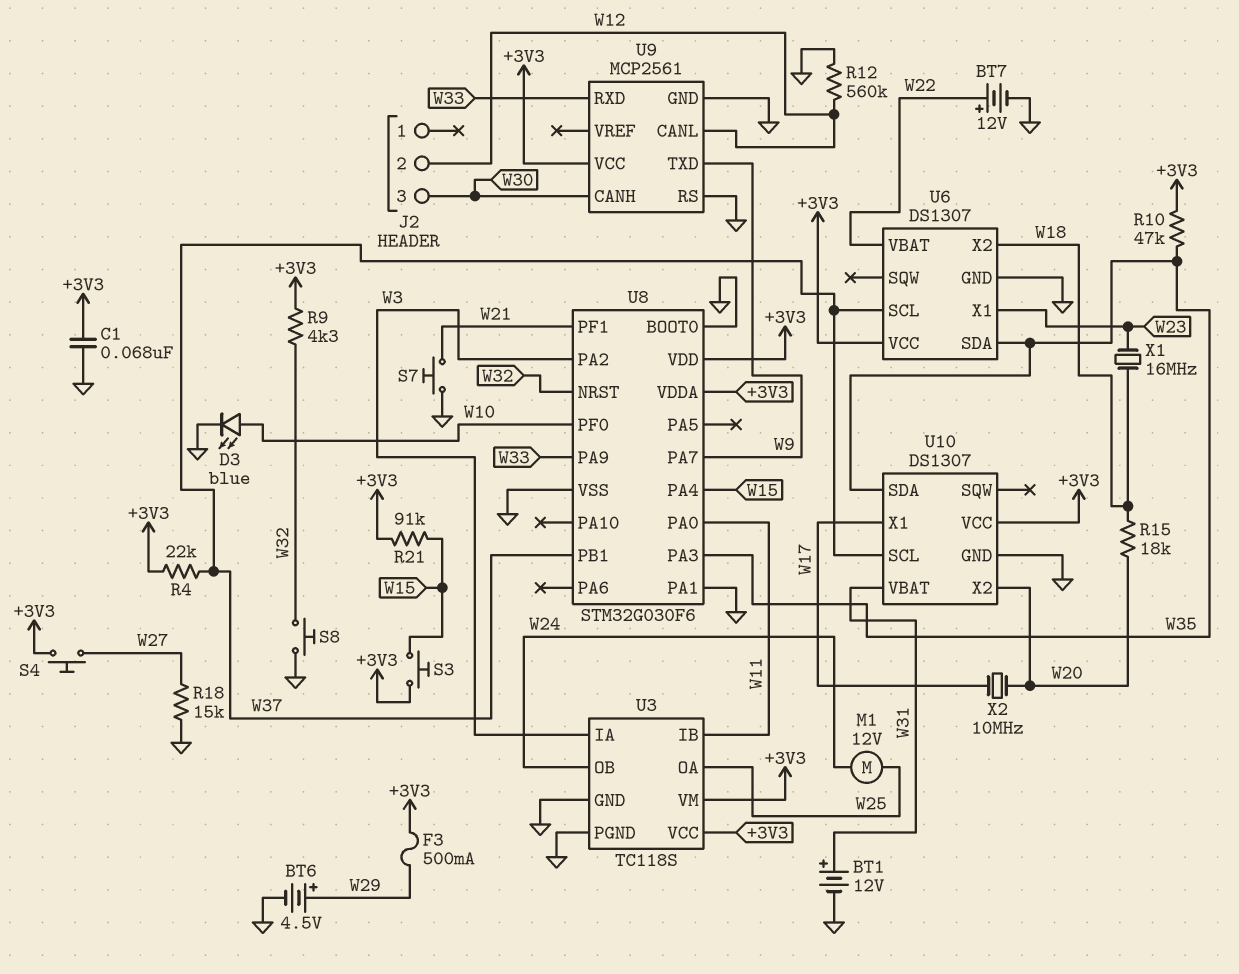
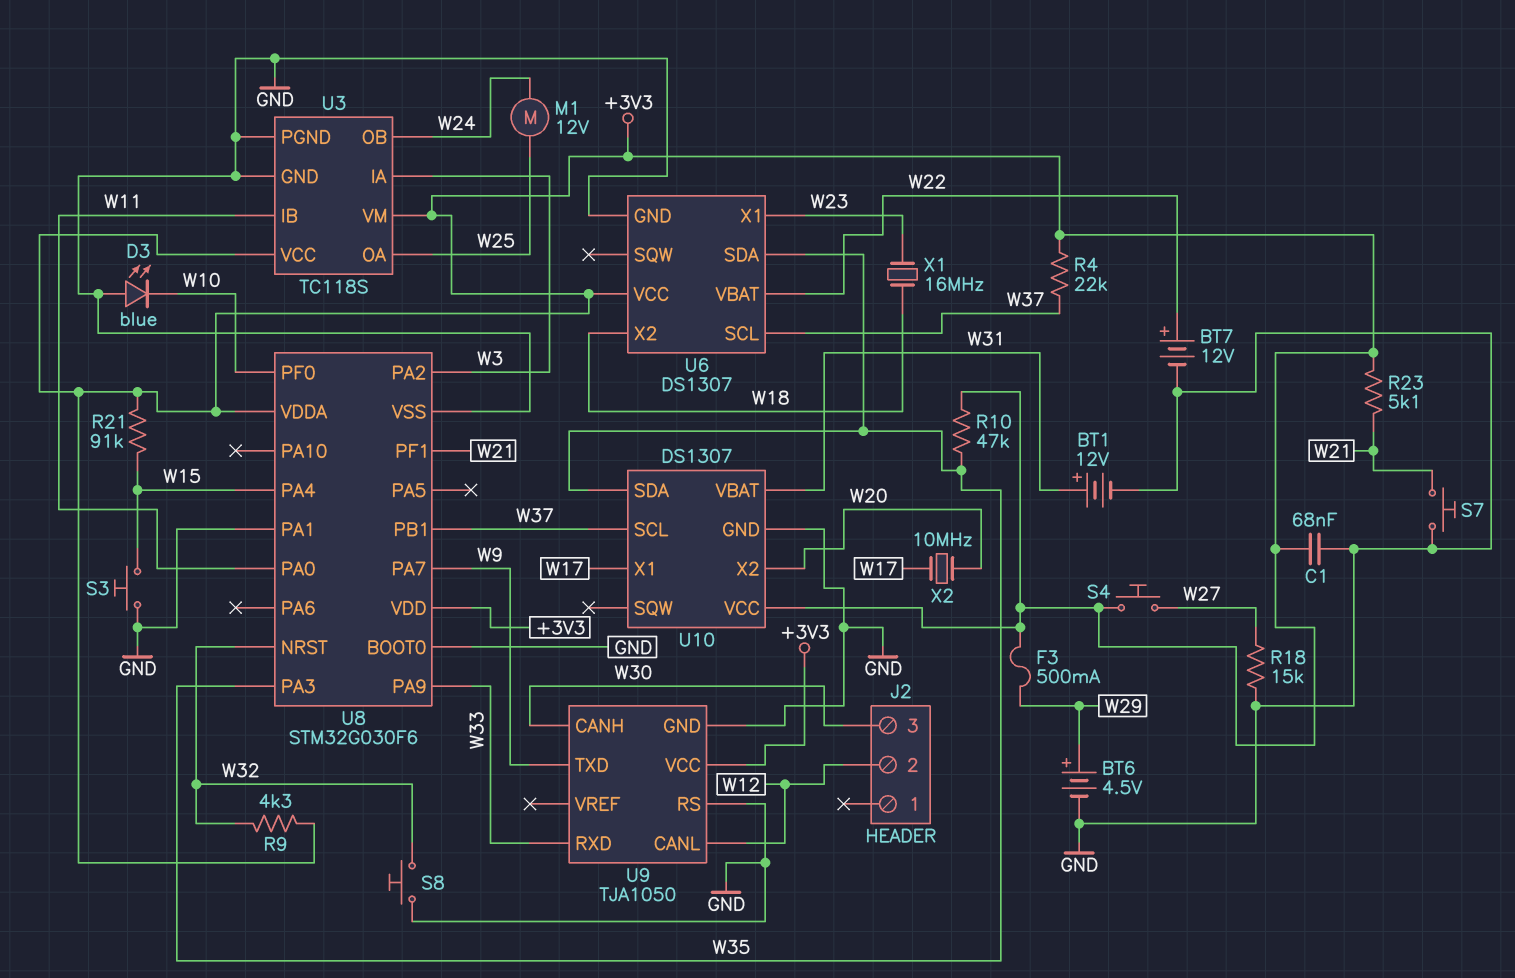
D3: LED blue (A W10, K GND) -> LED blue (A GND, K W10)
R12: 560k (GND, W12) -> none
R15: 18k (W18, W20) -> none
R23: none -> 5.1k (+3V3, W21)
S3: button (+3V3, W15) -> button (GND, W15)
U9: MCP2561 -> TJA1050

